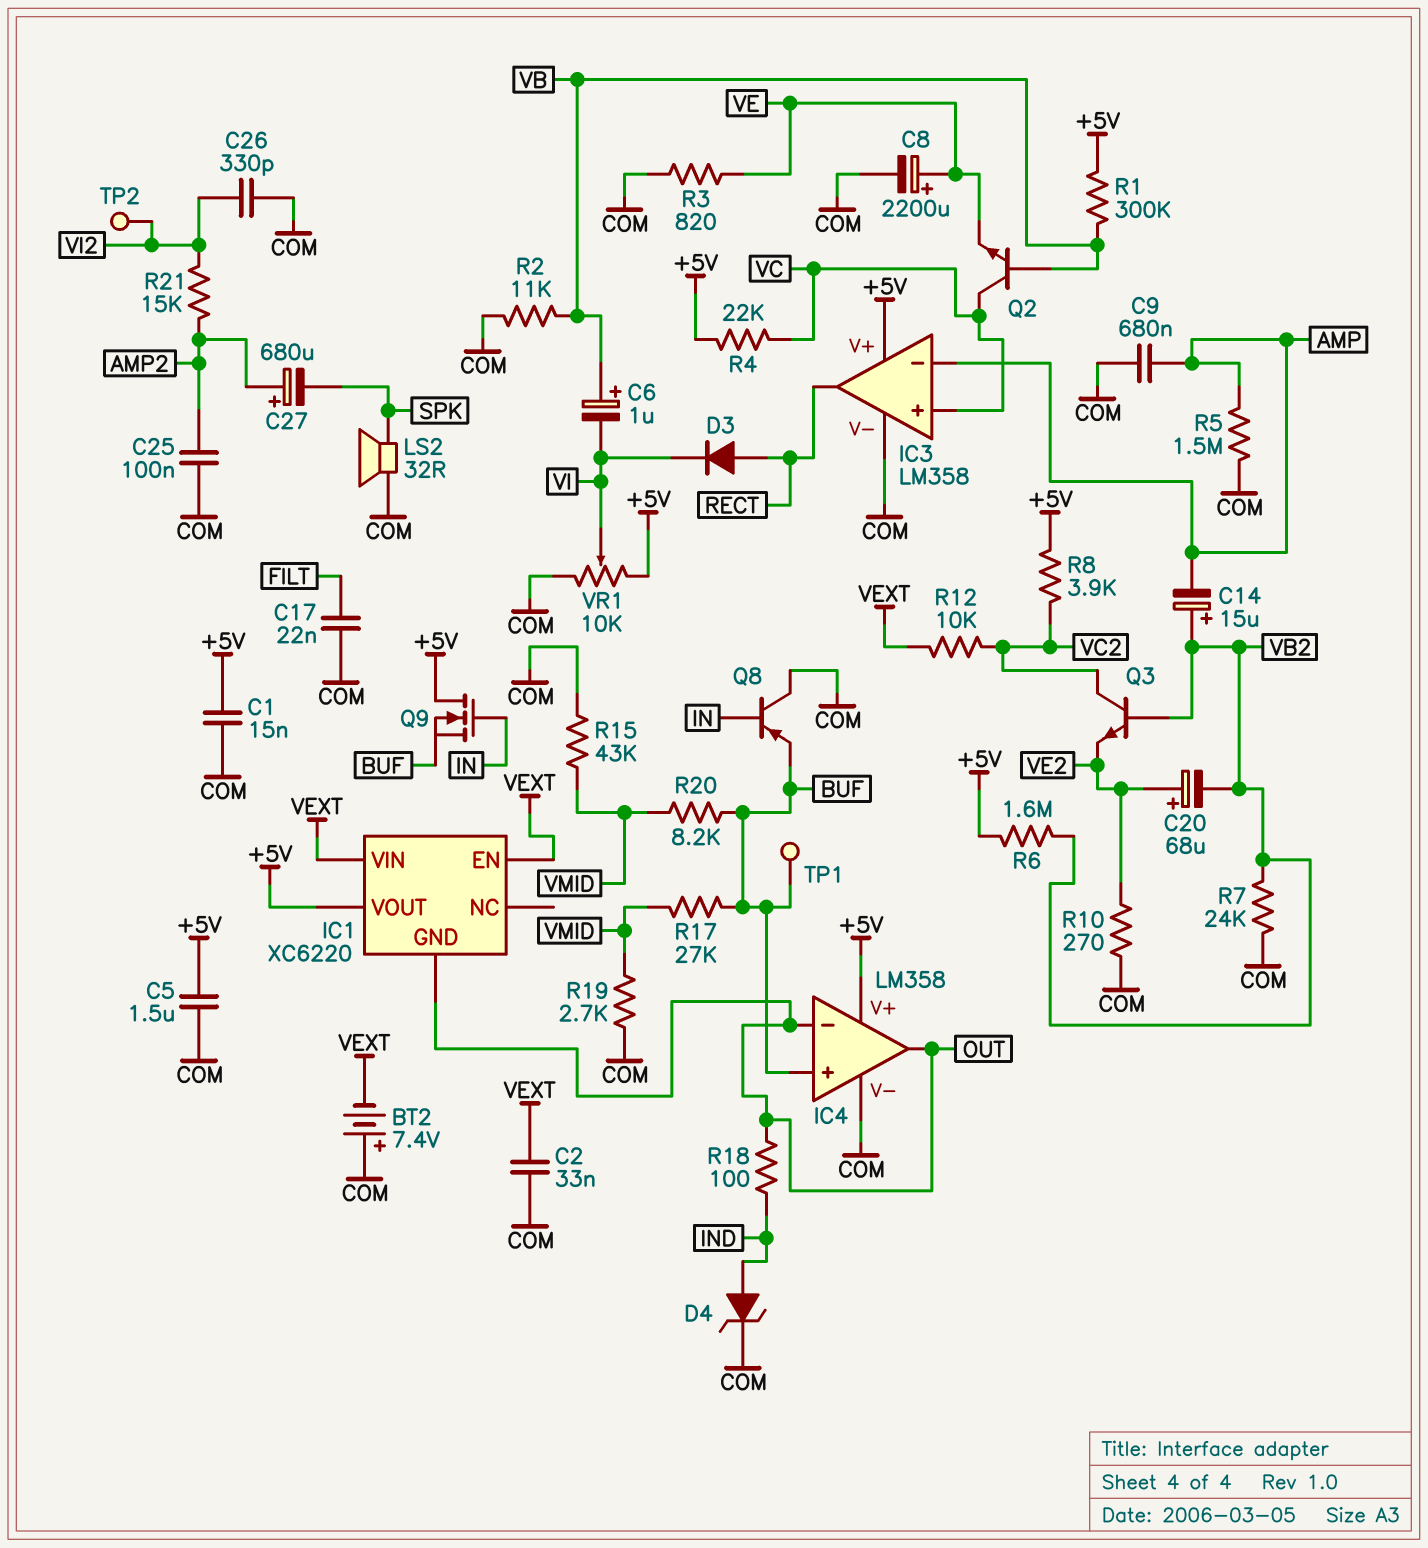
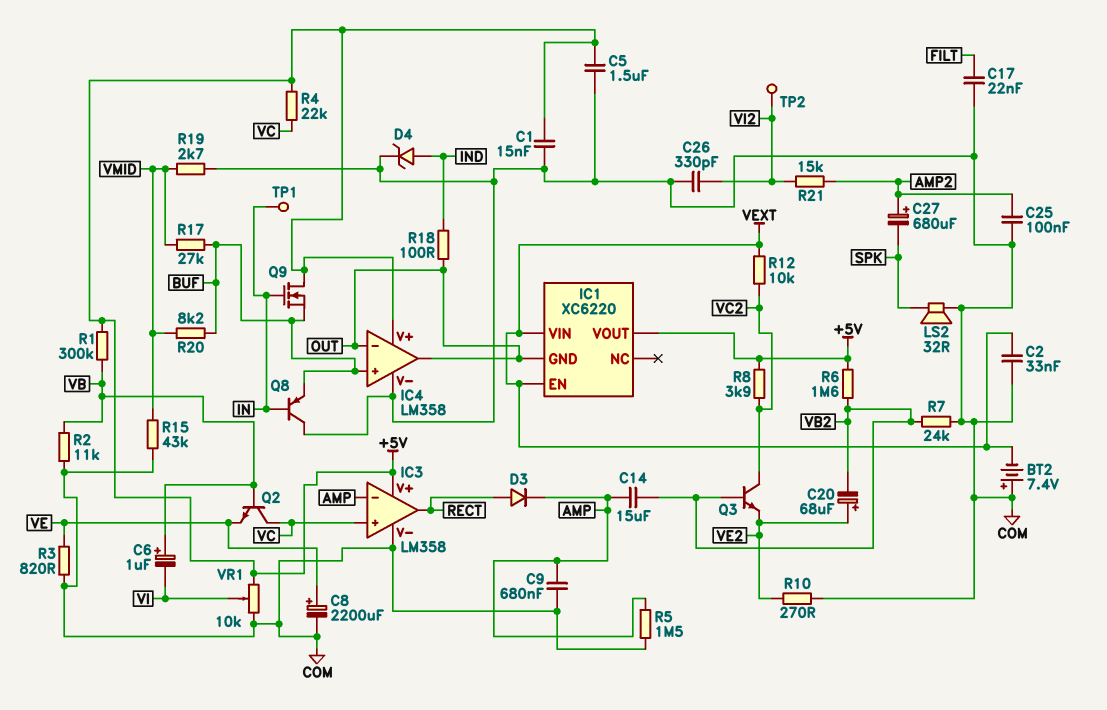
C14: 15uF (plus VB2, minus AMP) -> 15uF (AMP, VB2)
D3: diode (A RECT, K VI) -> diode (A RECT, K AMP)
TP1: test point (BUF) -> test point (IN)

